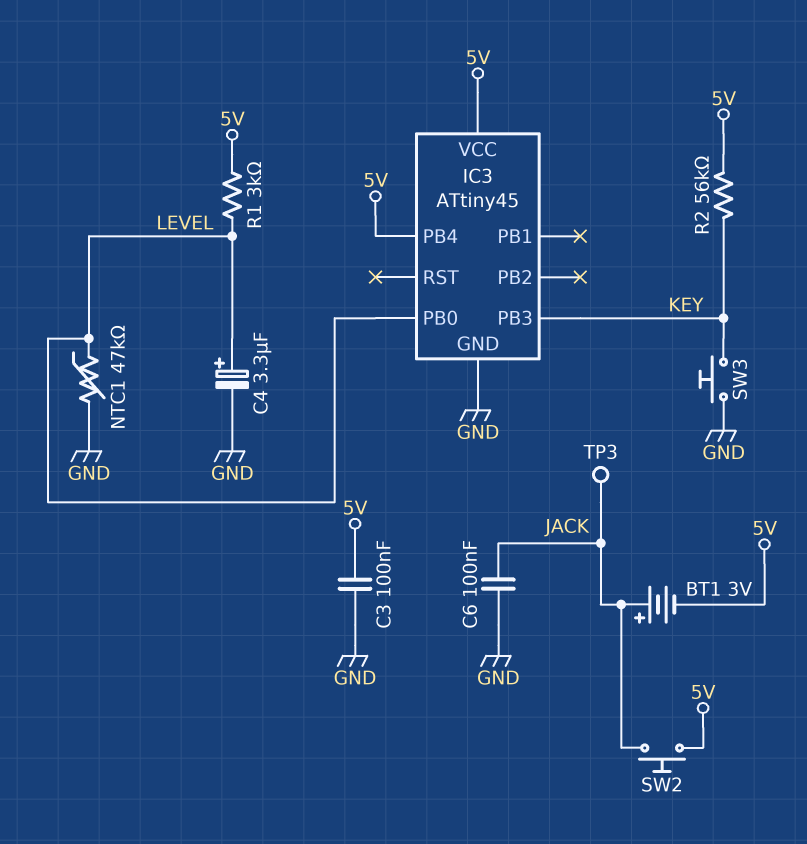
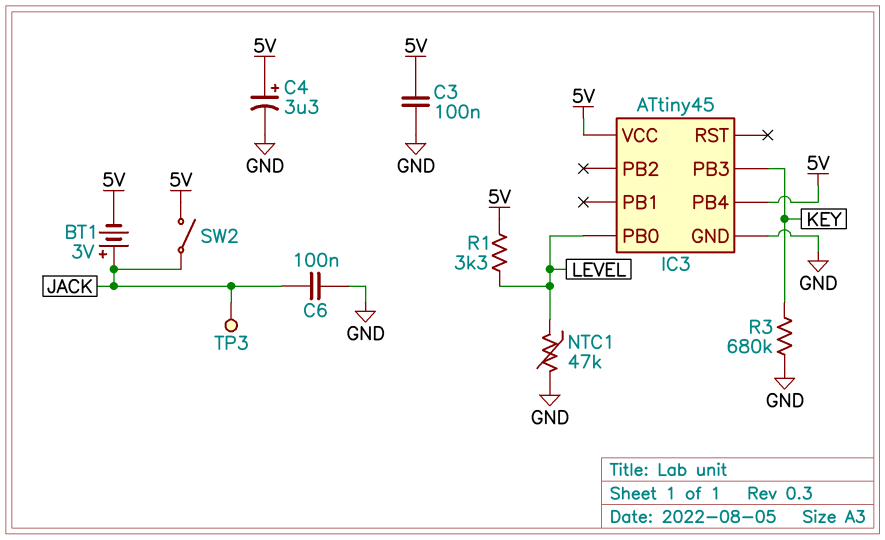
C4: 3.3uF (plus LEVEL, minus GND) -> 3.3uF (plus 5V, minus GND)
R1: 3k (5V, LEVEL) -> 3.3k (5V, LEVEL)
R2: 56k (5V, KEY) -> none
R3: none -> 680k (GND, KEY)
SW2: button (5V, JACK) -> switch (5V, JACK)
SW3: button (GND, KEY) -> none

